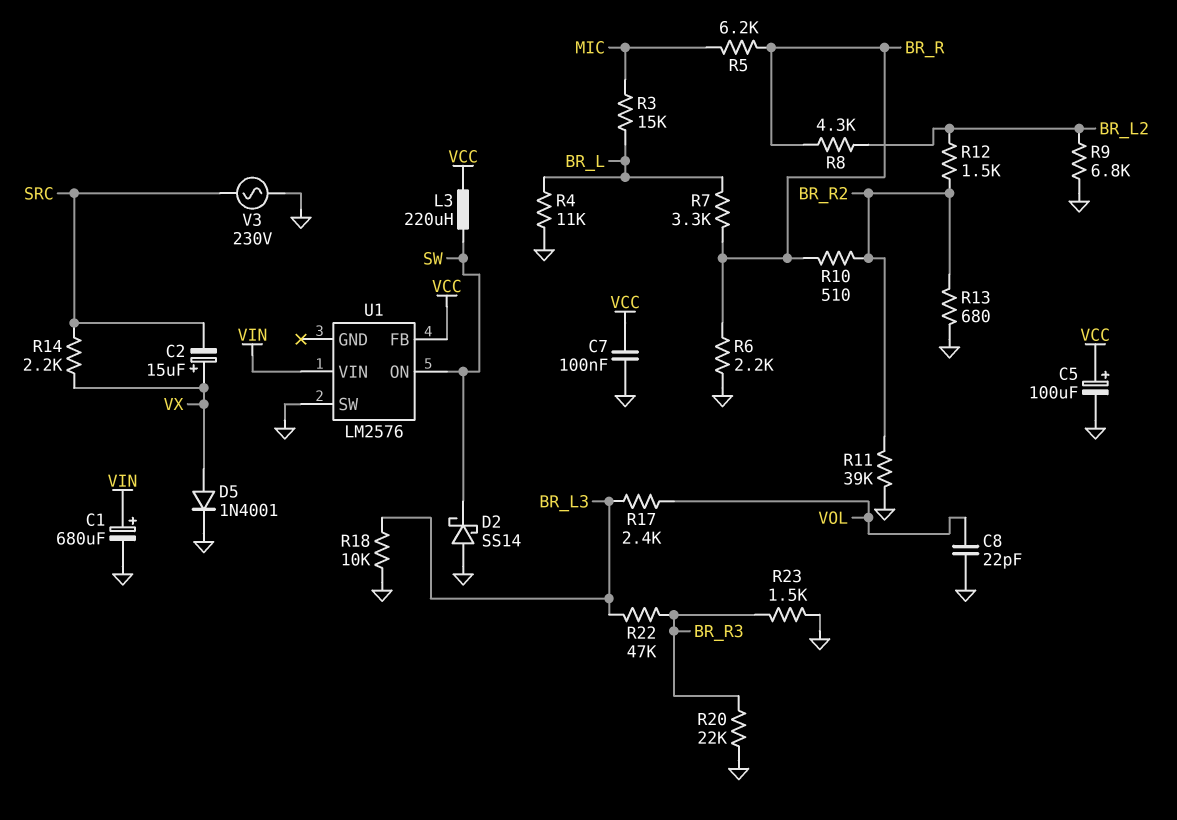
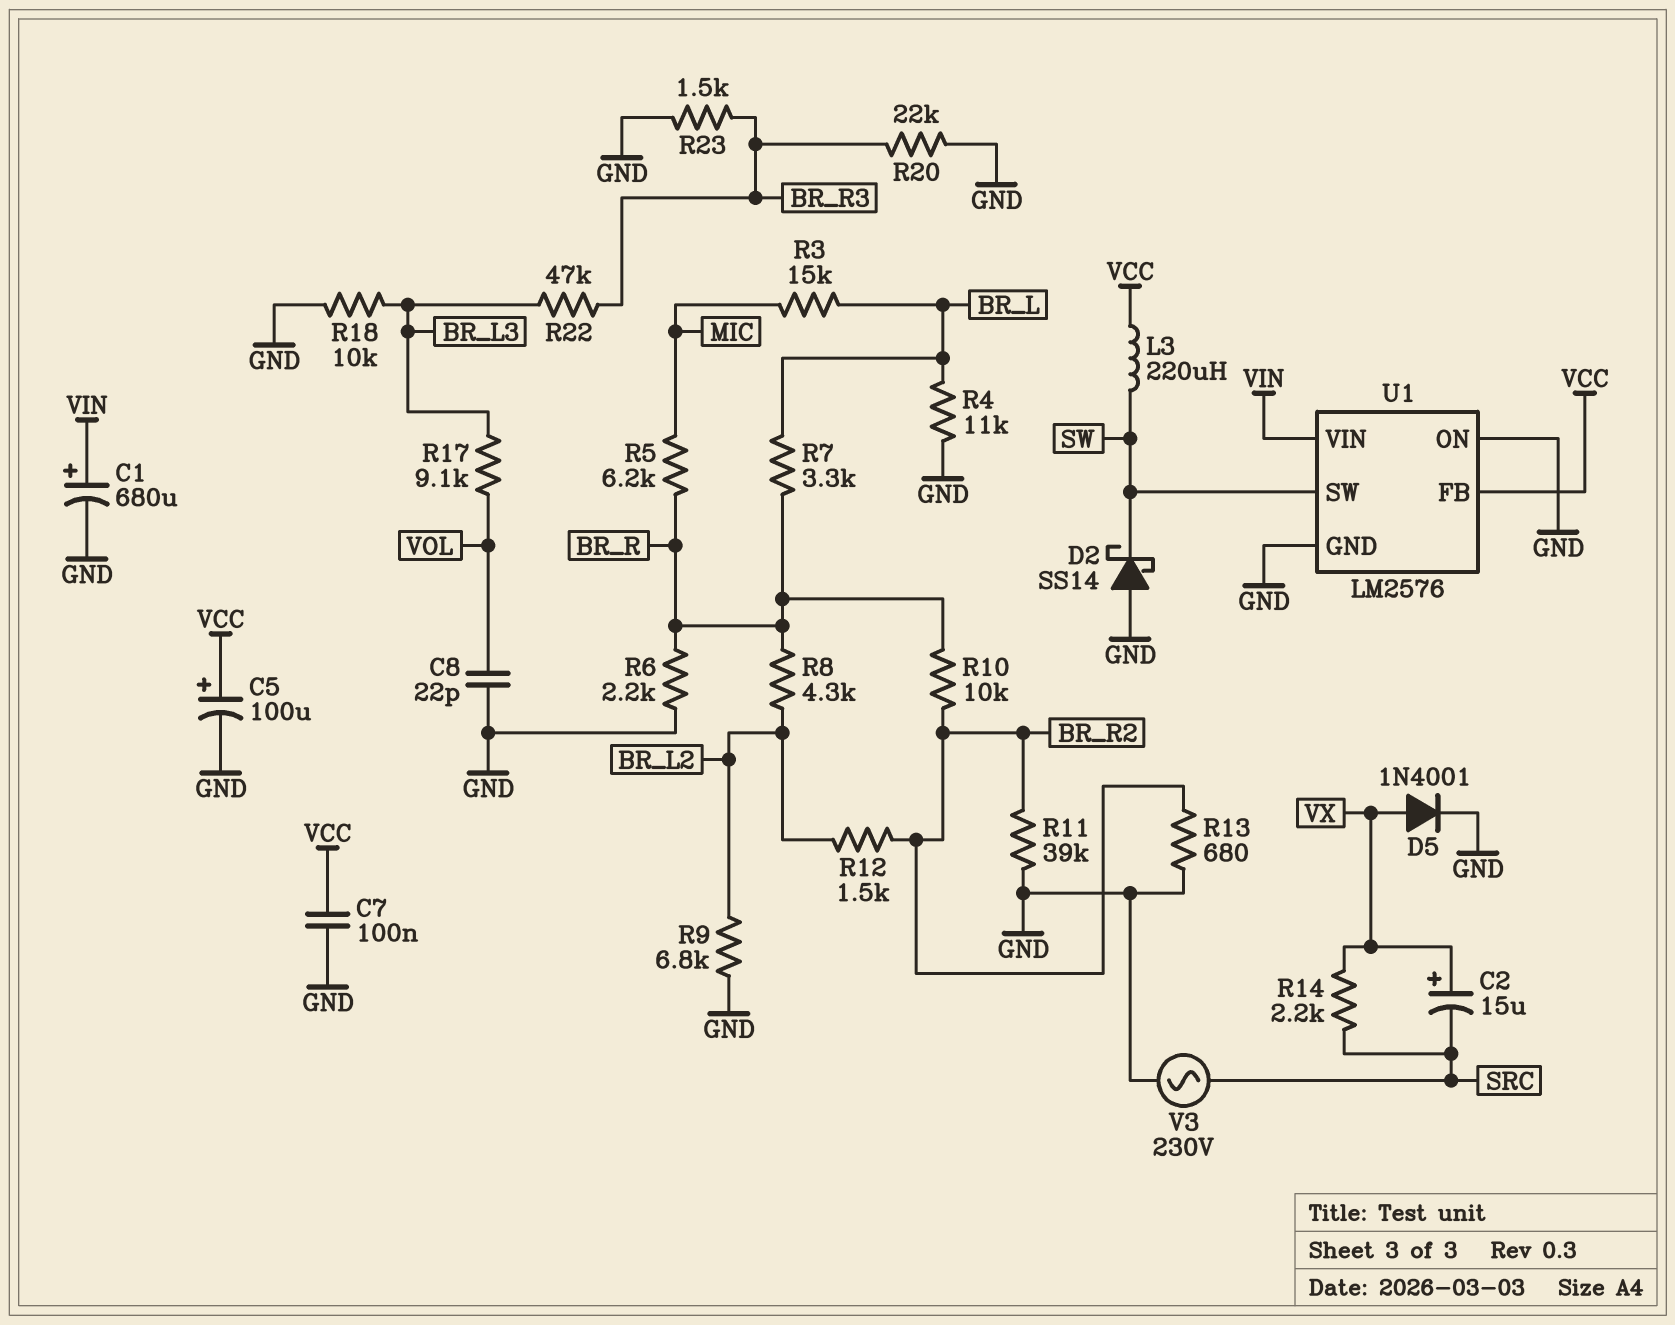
R10: 510 (BR_R, BR_R2) -> 10k (BR_R, BR_R2)
R17: 2.4k (BR_L3, VOL) -> 9.1k (BR_L3, VOL)
U1 pin GND: none -> GND
U1 pin ON: SW -> GND
U1 pin SW: GND -> SW

